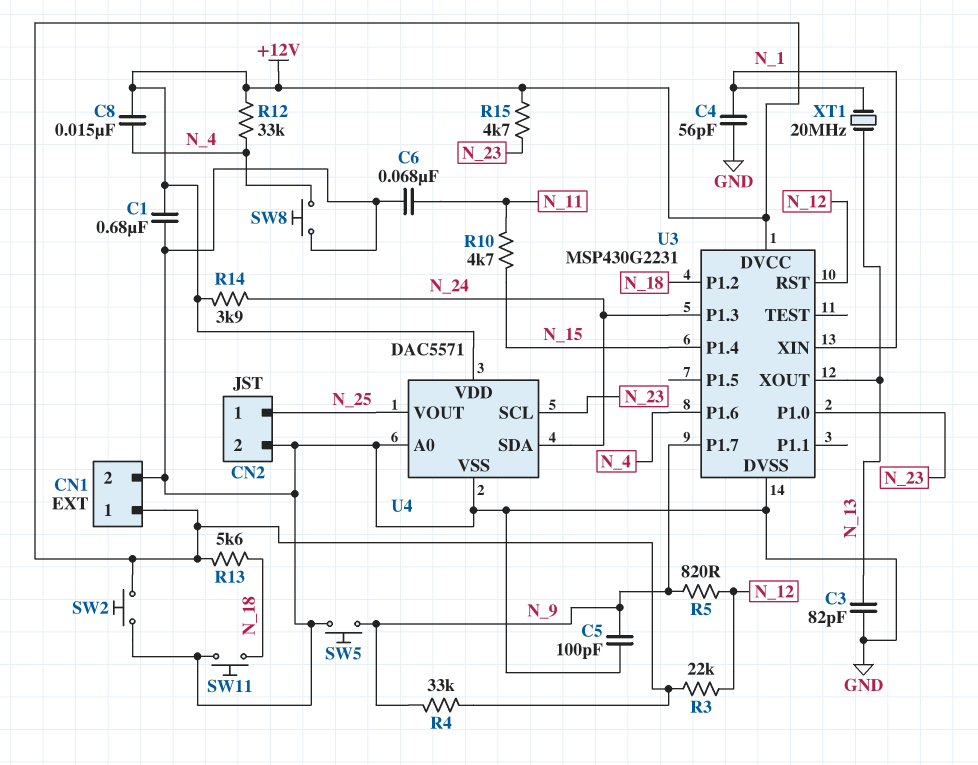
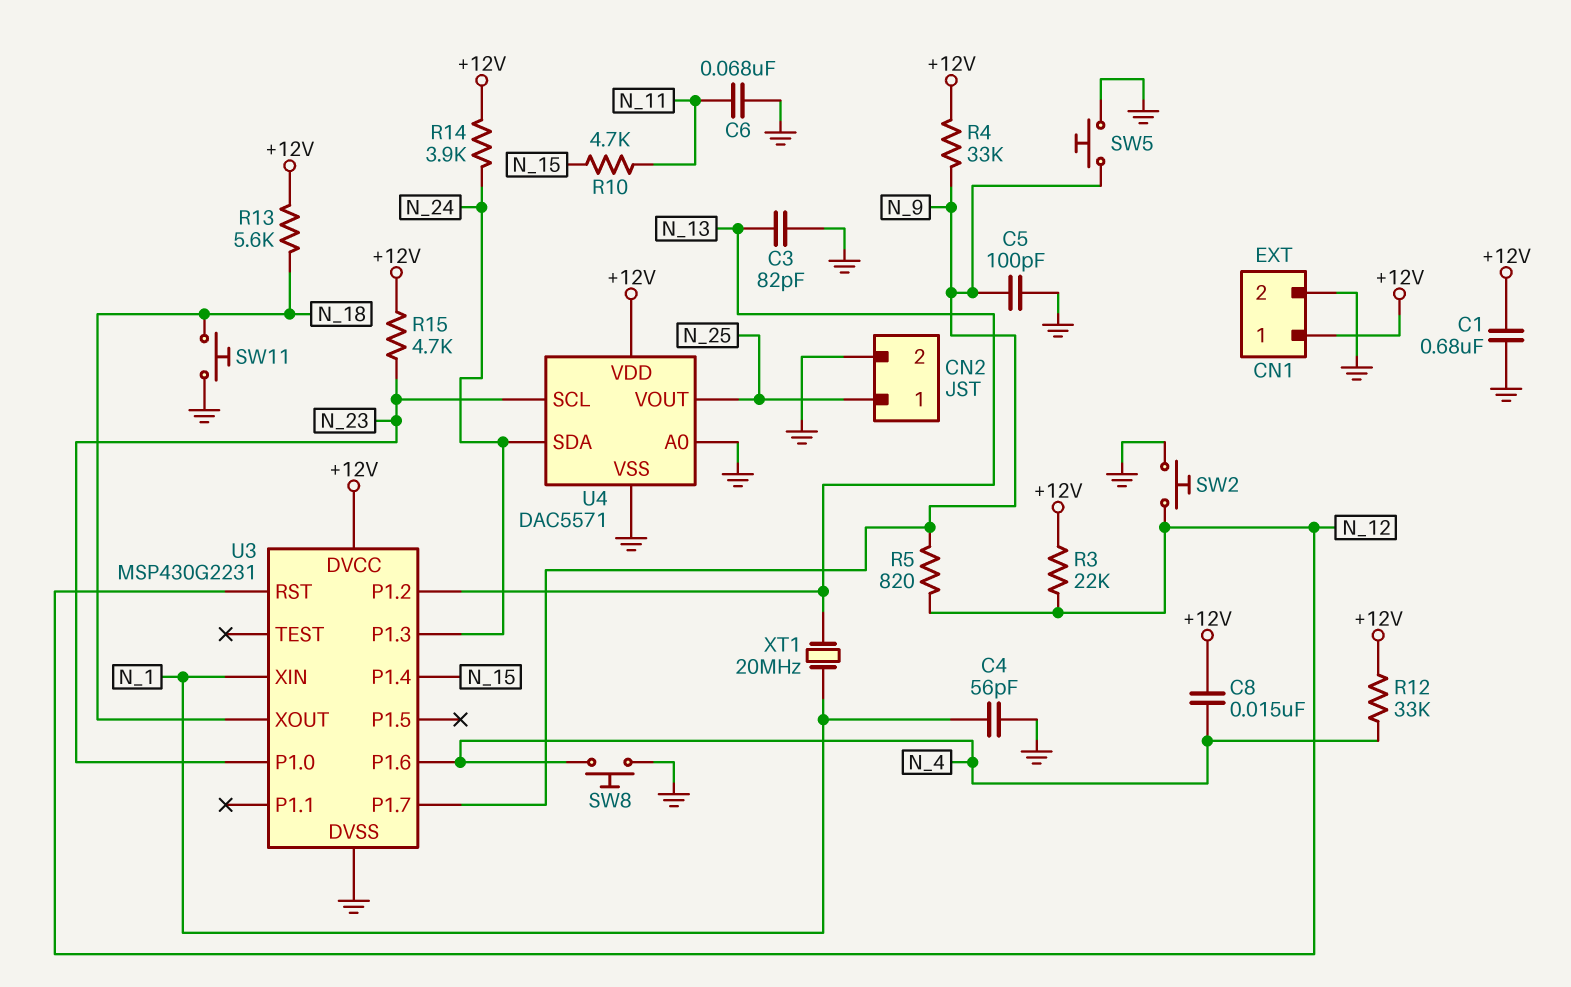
SW2: button (+12V, GND) -> button (GND, N_12)
U3 pin P1.2: N_18 -> N_13
U3 pin XOUT: N_13 -> N_18

